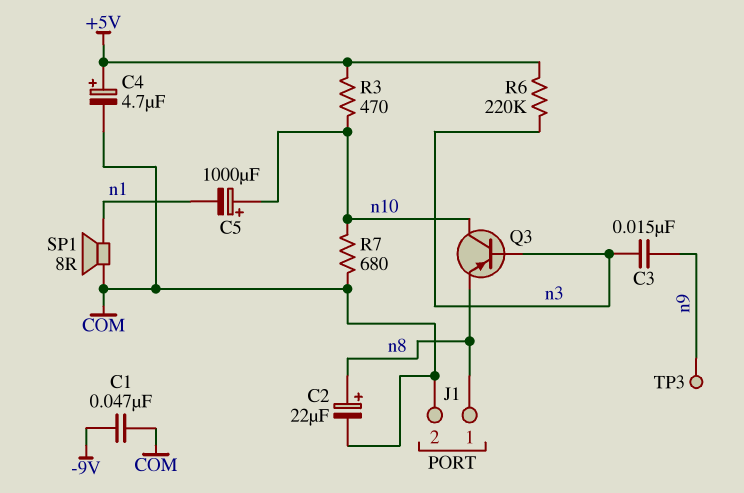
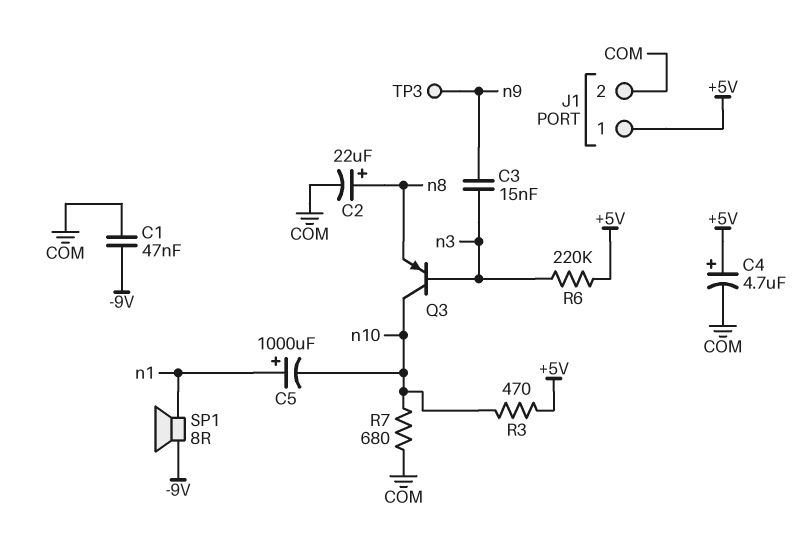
C5: 1000uF (plus n10, minus n1) -> 1000uF (plus n1, minus n10)
J1 pin 1: n8 -> +5V
SP1: speaker 8R (COM, n1) -> speaker 8R (-9V, n1)

